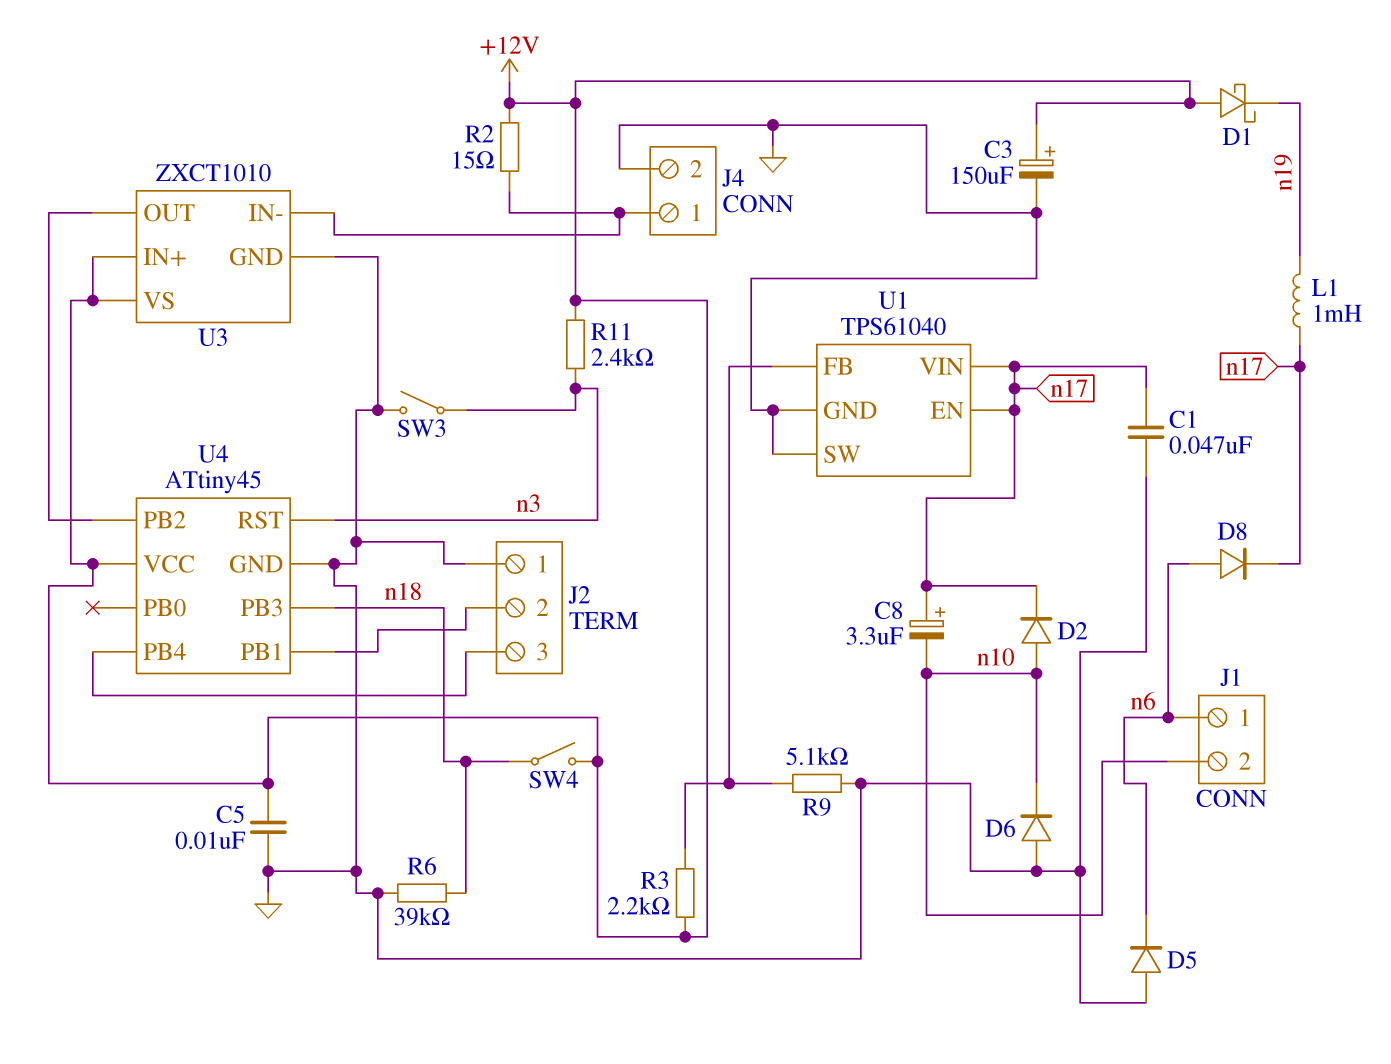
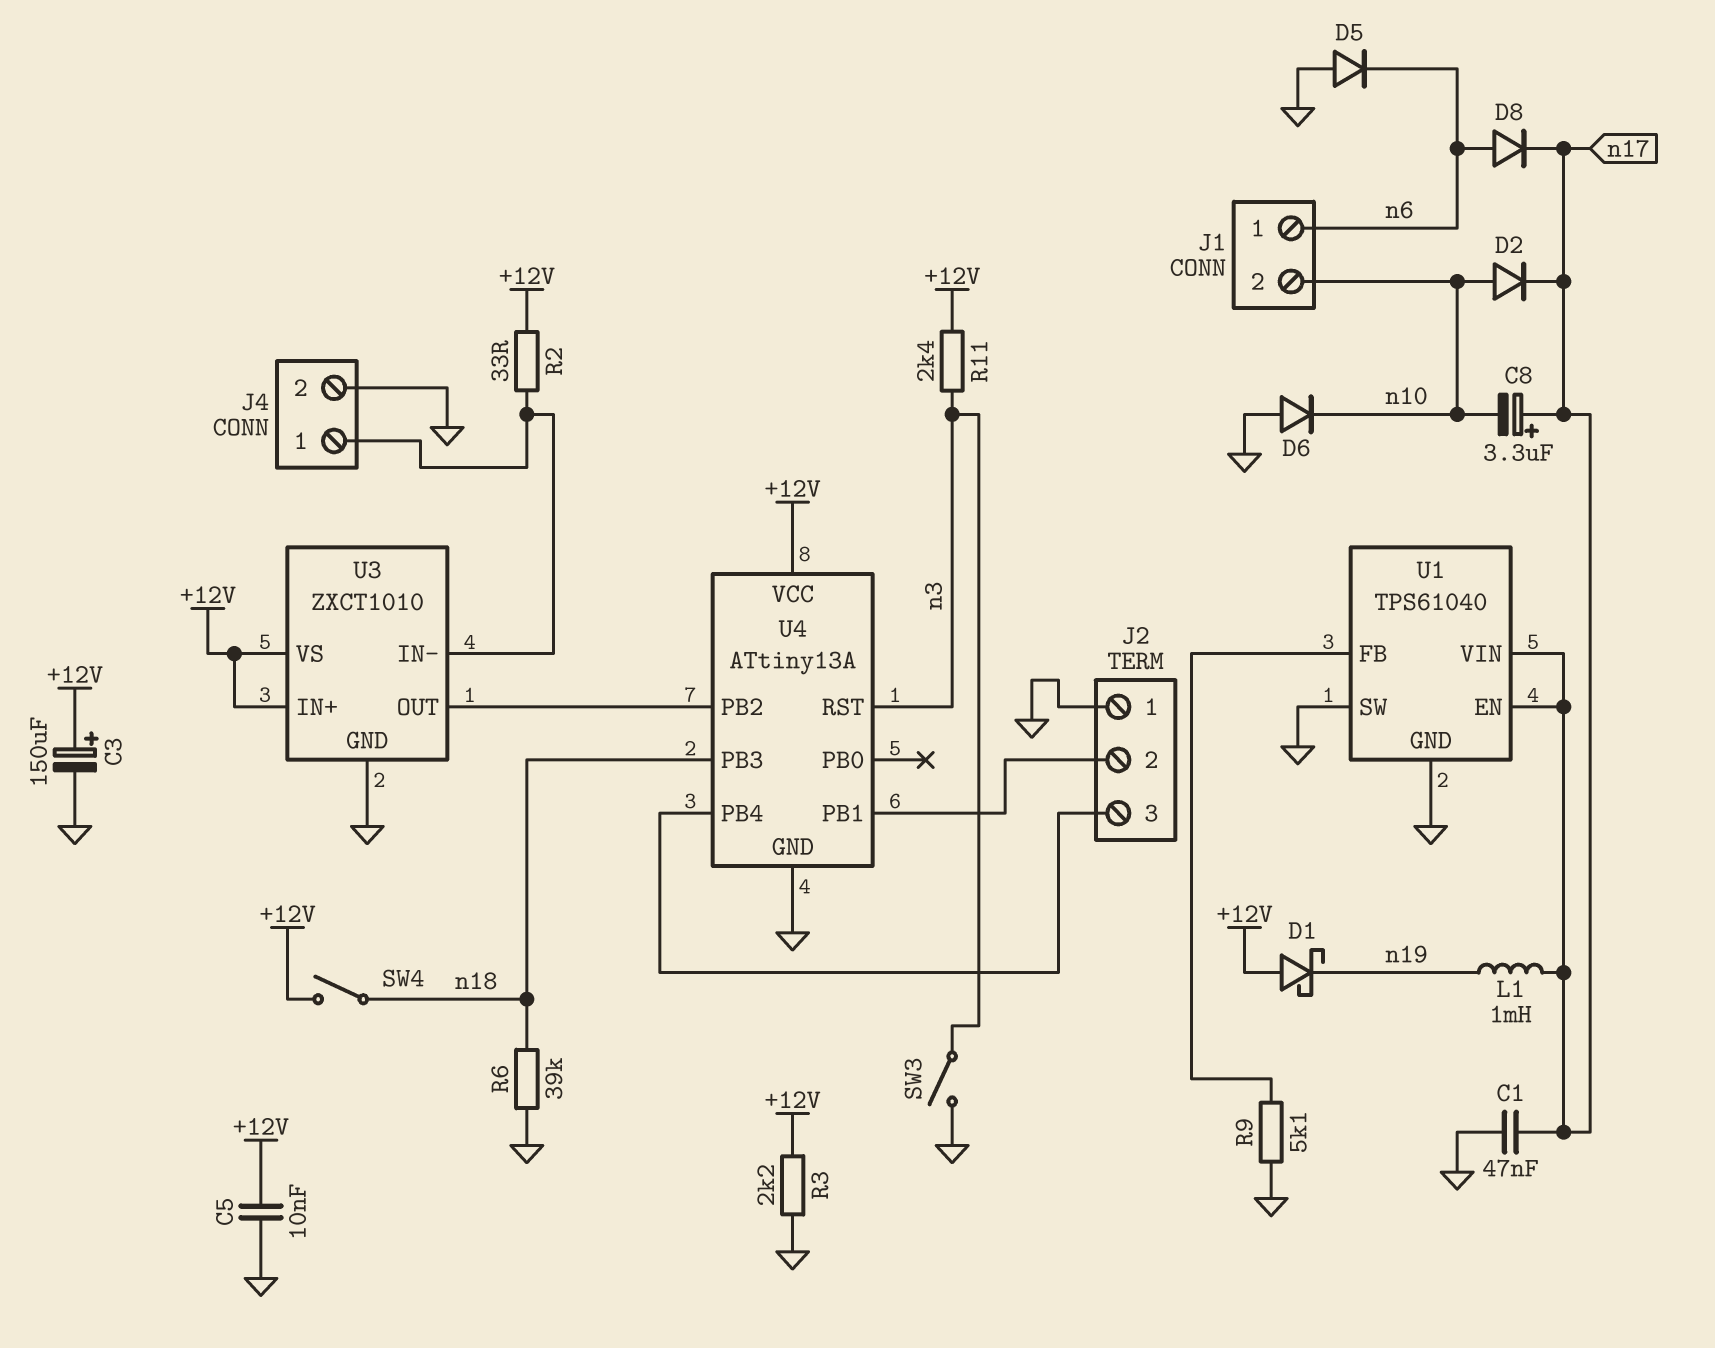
R2: 15 (+12V, J4/1) -> 33 (+12V, J4/1)
R3: 2.2k (+12V, U1/FB) -> 2.2k (+12V, GND)
U4: ATtiny45 -> ATtiny13A

